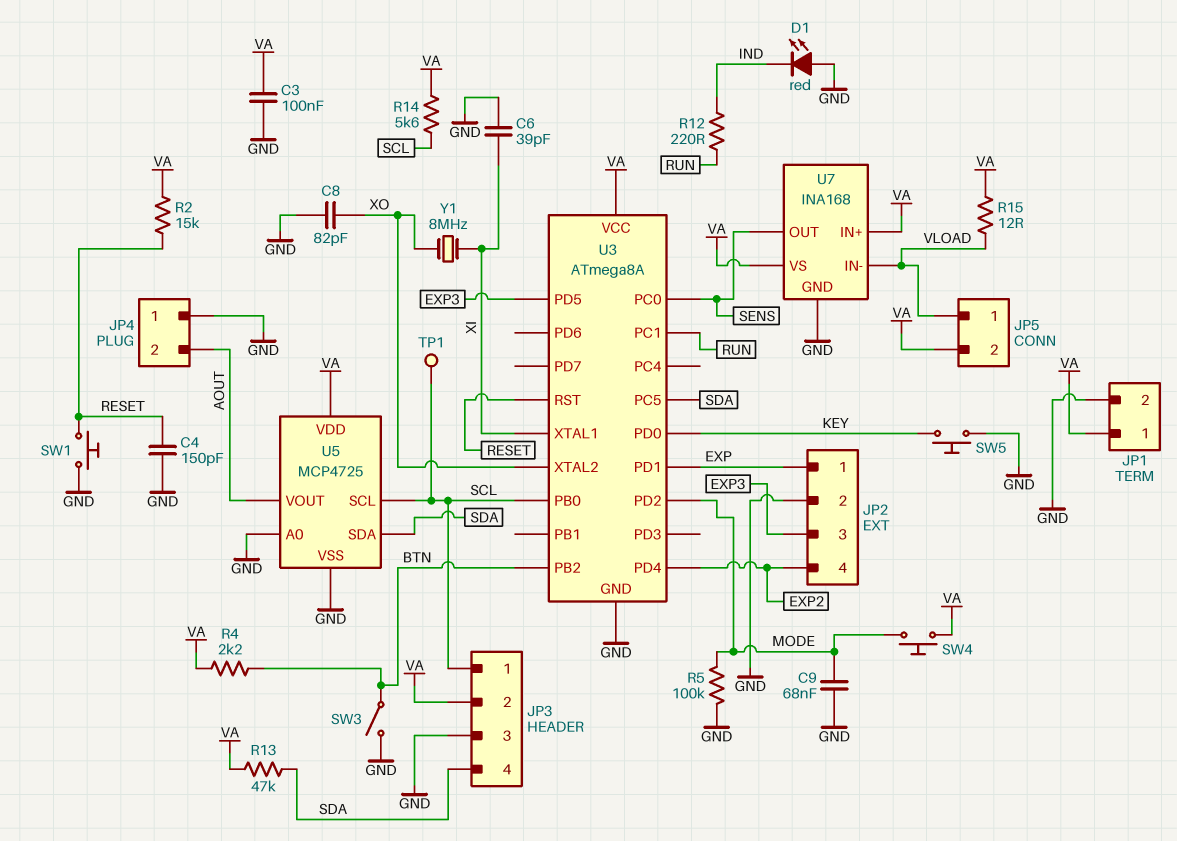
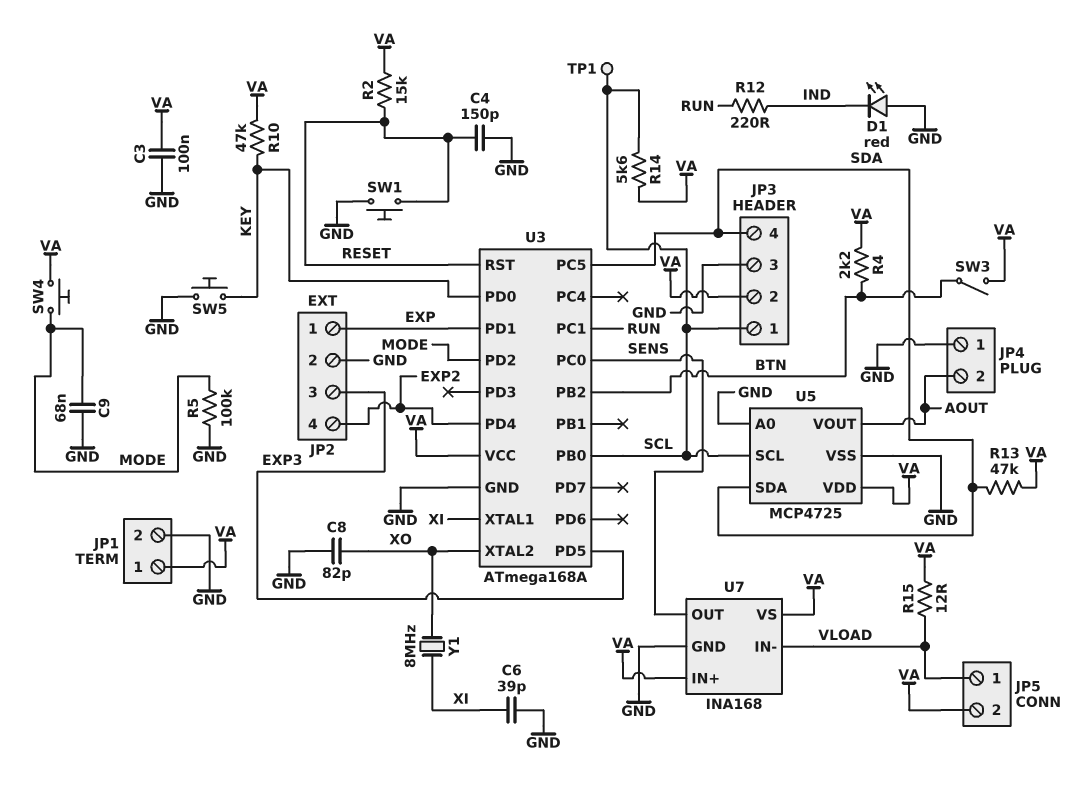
R10: none -> 47k (KEY, VA)
SW3: switch (BTN, GND) -> switch (BTN, VA)
U3: ATmega8A -> ATmega168A

